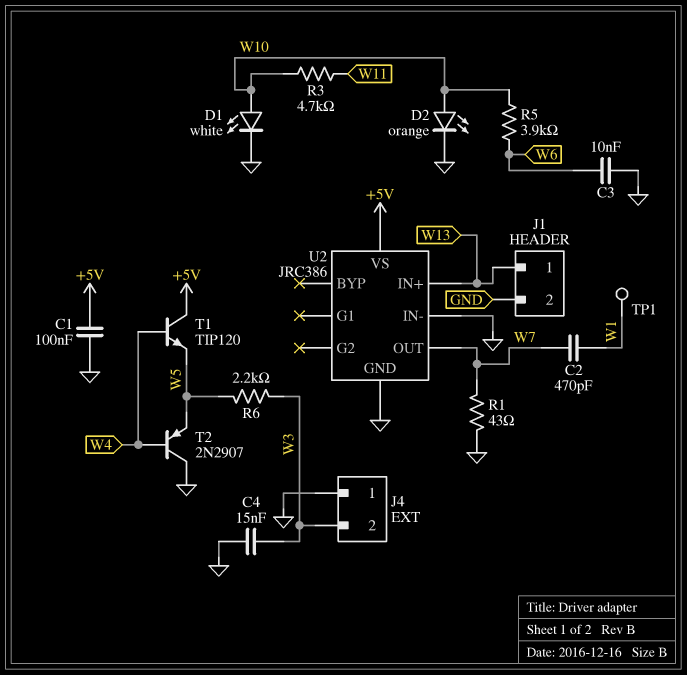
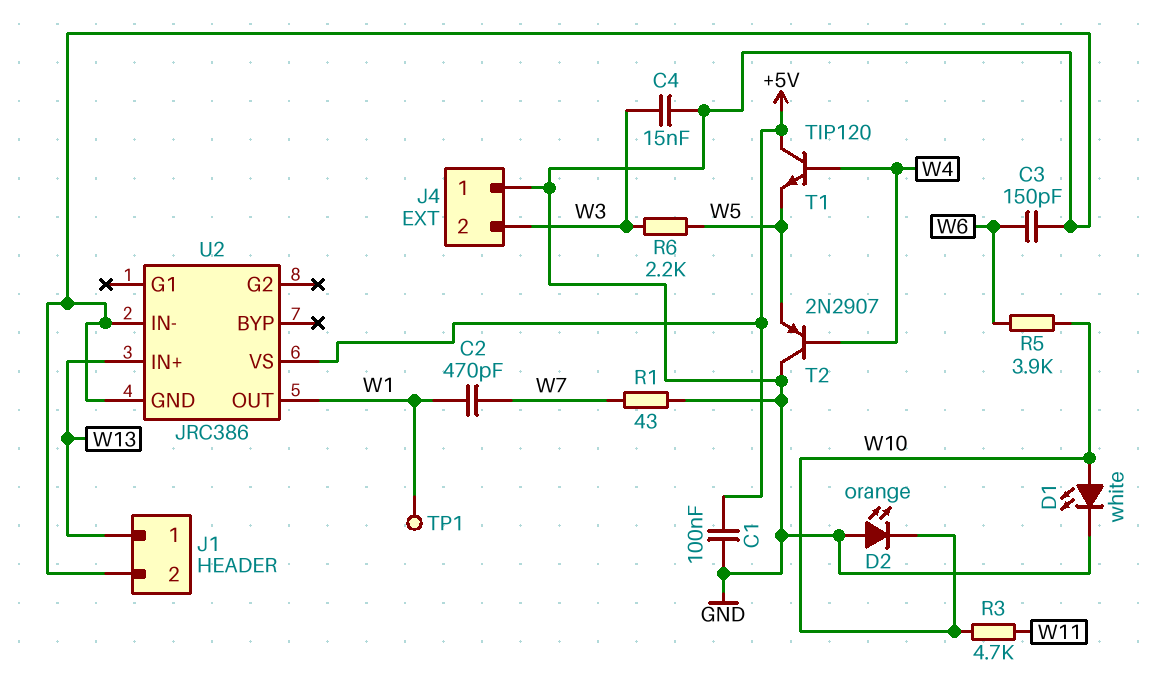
C3: 10nF (GND, W6) -> 150pF (GND, W6)
D2: LED orange (A W10, K GND) -> LED orange (A GND, K W10)
U2 pin OUT: W7 -> W1

